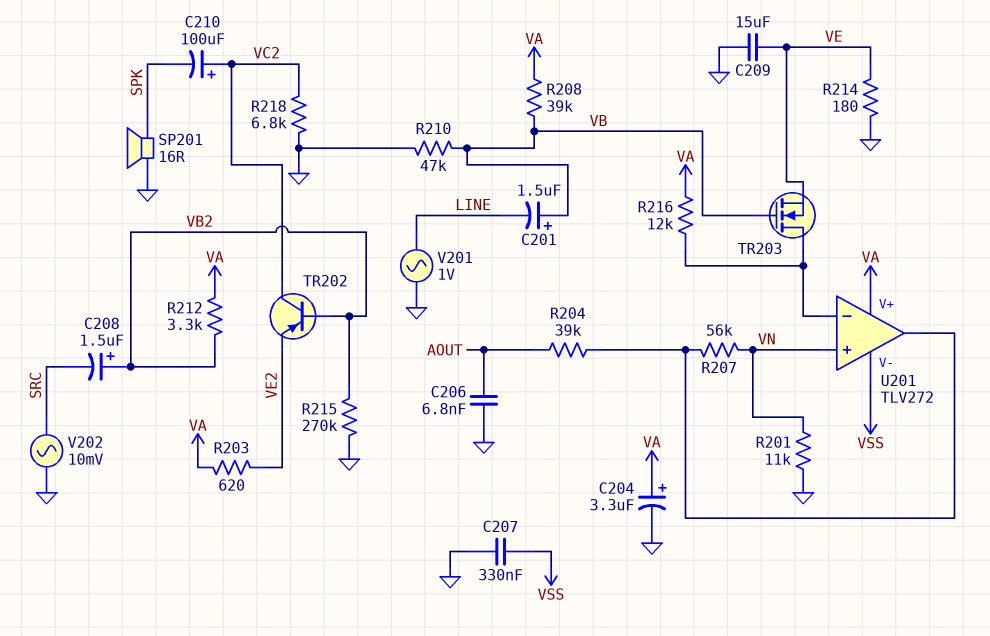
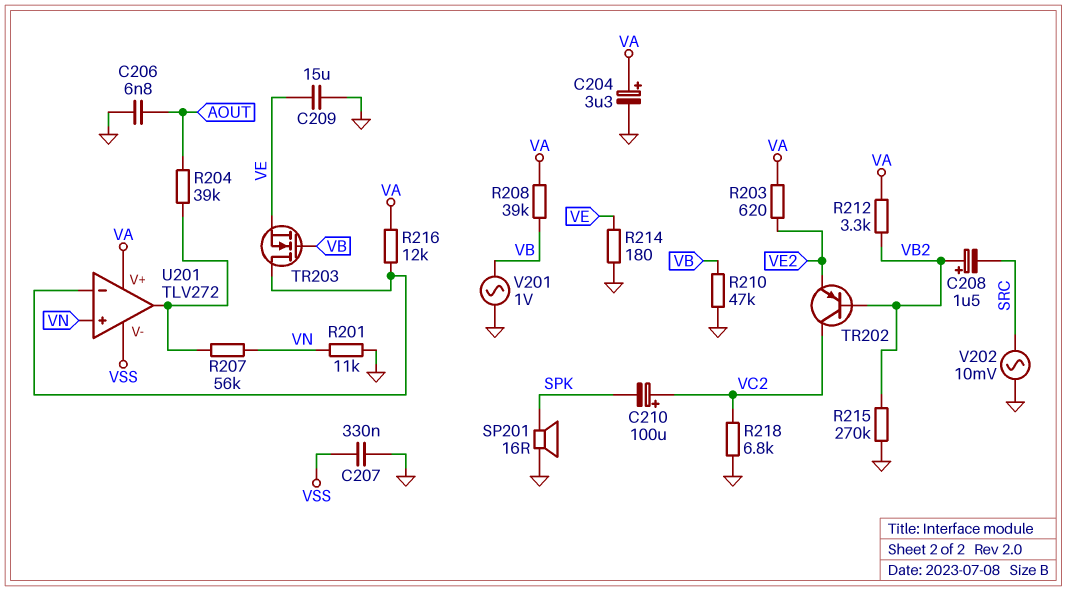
C201: 1.5uF (plus VB, minus LINE) -> none
V201: AC 1V (GND, LINE) -> AC 1V (GND, VB)

